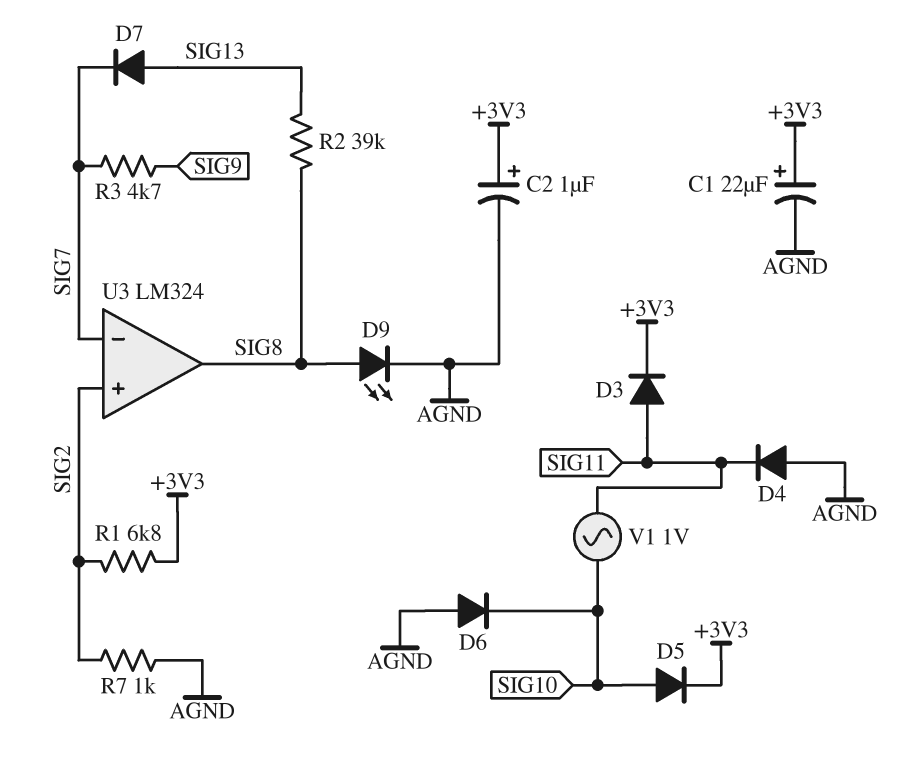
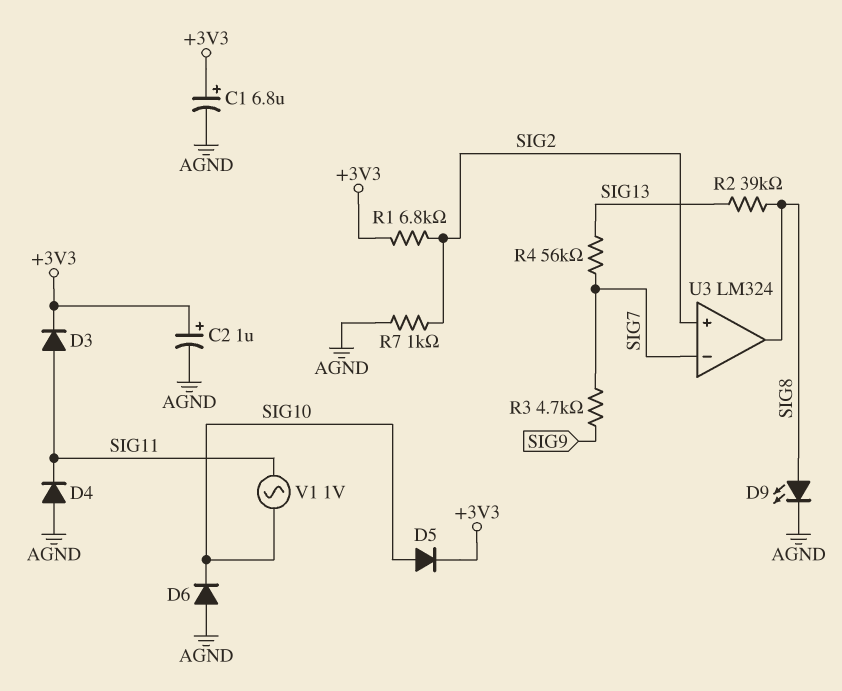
C1: 22uF (plus +3V3, minus AGND) -> 6.8uF (plus +3V3, minus AGND)
D7: diode (A SIG13, K SIG7) -> none
R4: none -> 56k (SIG7, SIG13)

